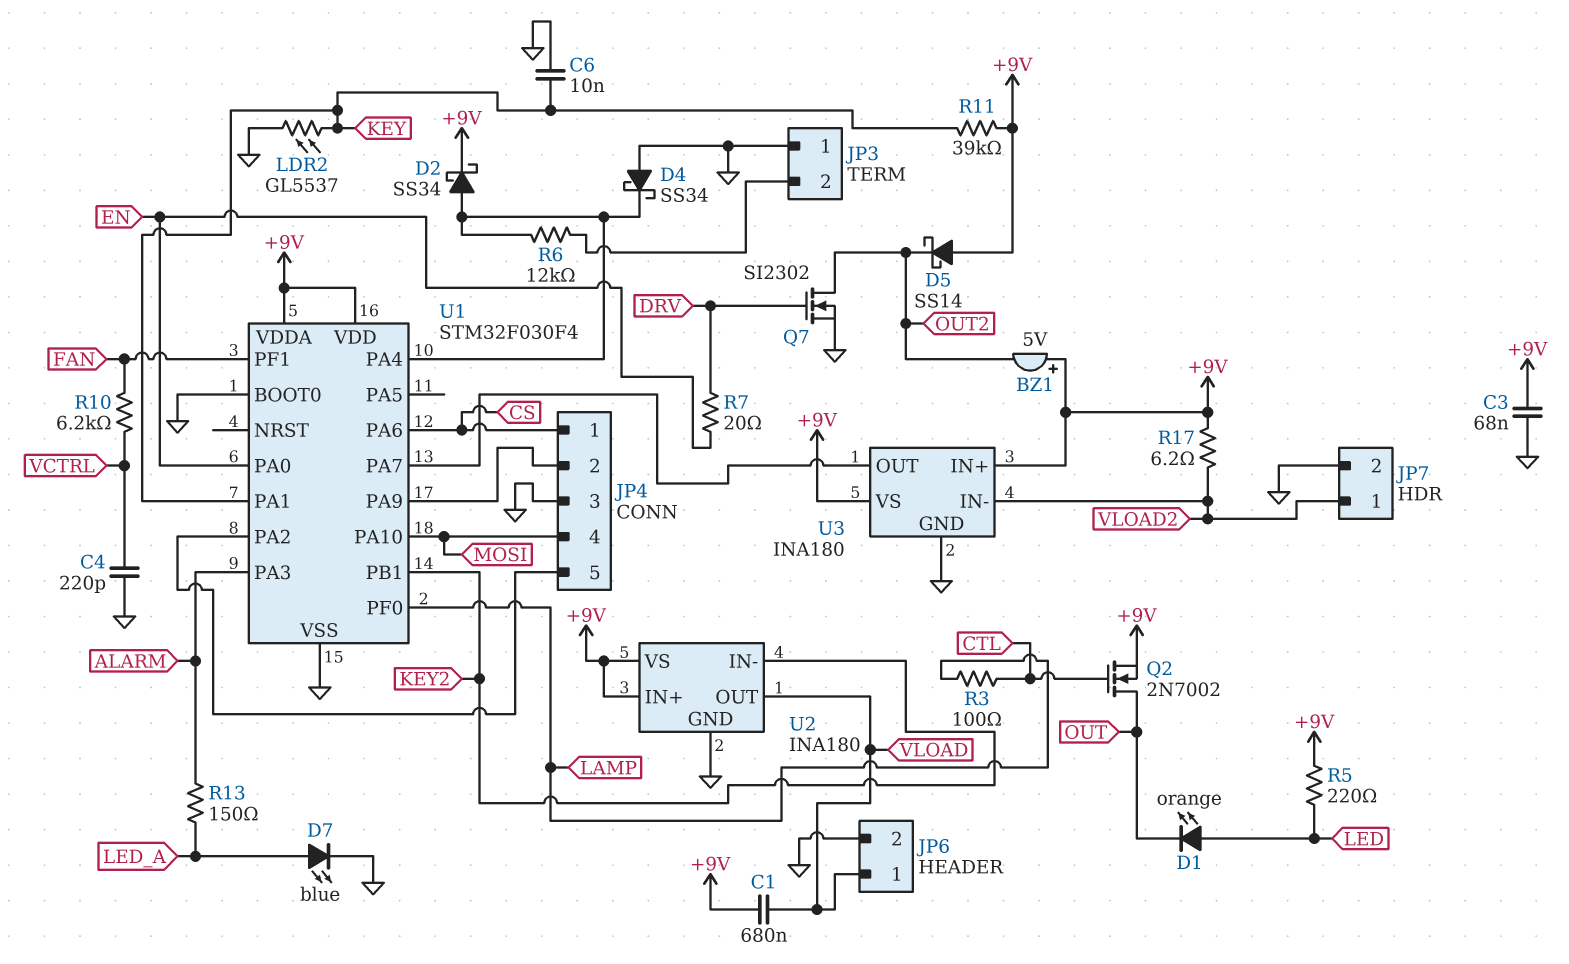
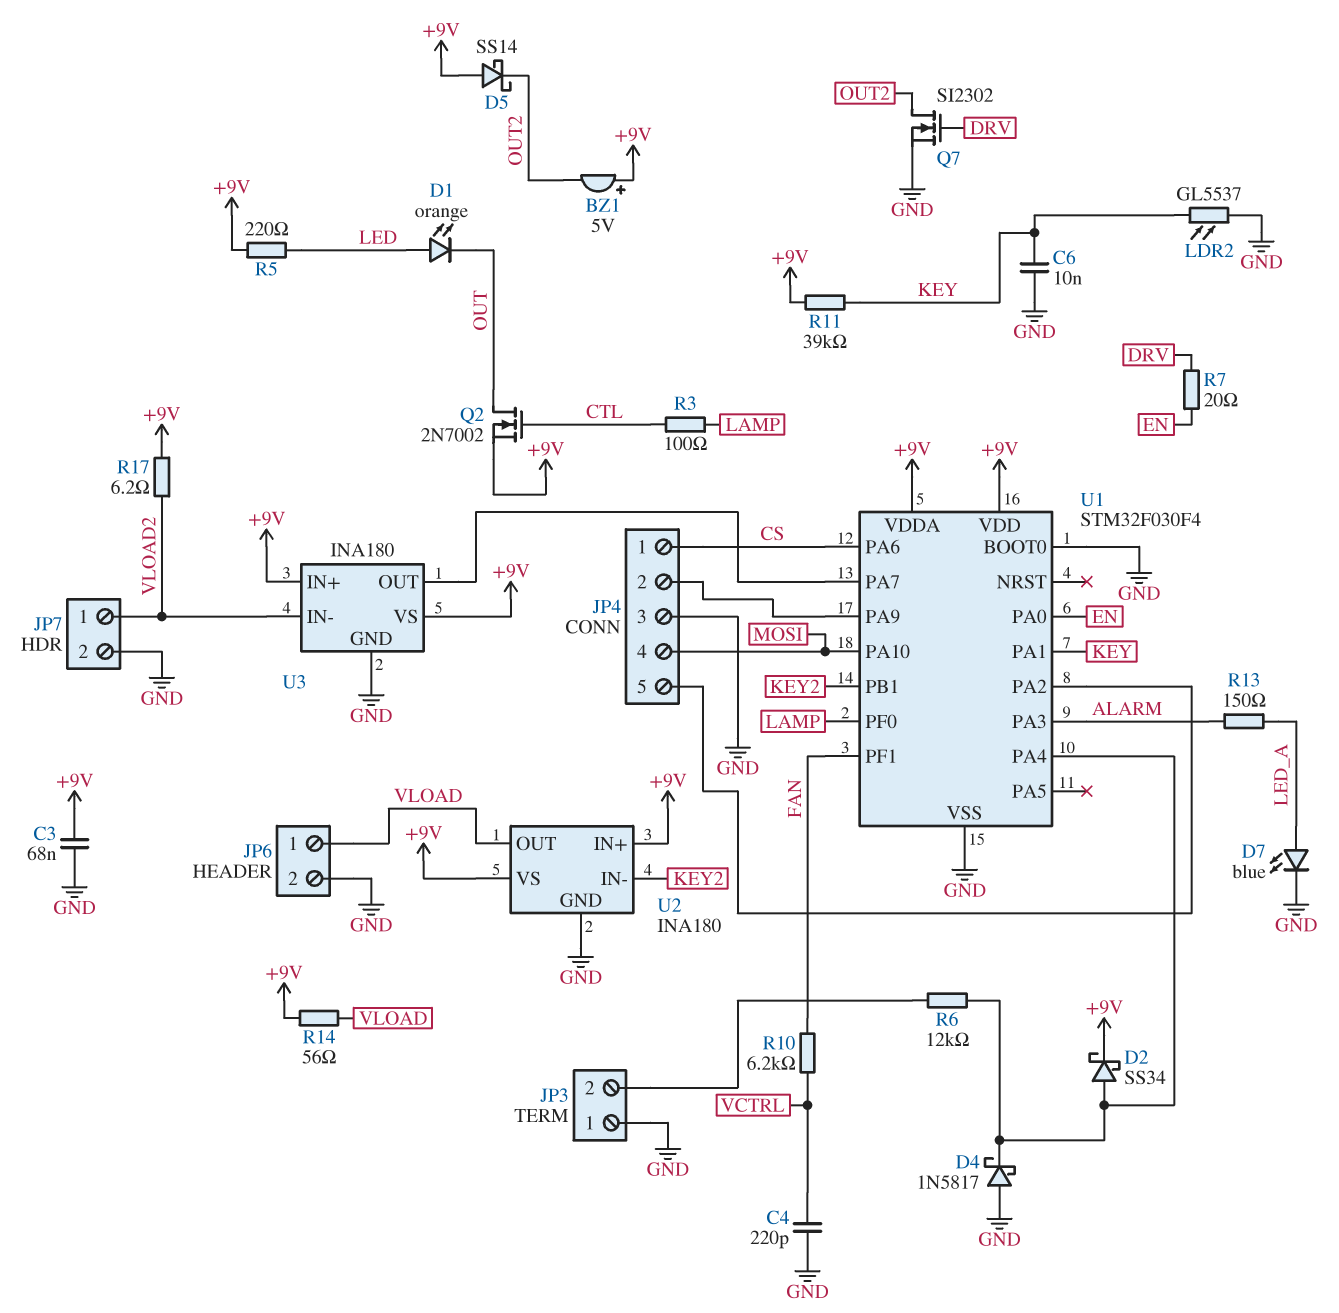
C1: 680nF (+9V, VLOAD) -> none
D4: schottky SS34 (A GND, K U1/PA4) -> schottky 1N5817 (A GND, K U1/PA4)
R14: none -> 56 (+9V, VLOAD)

